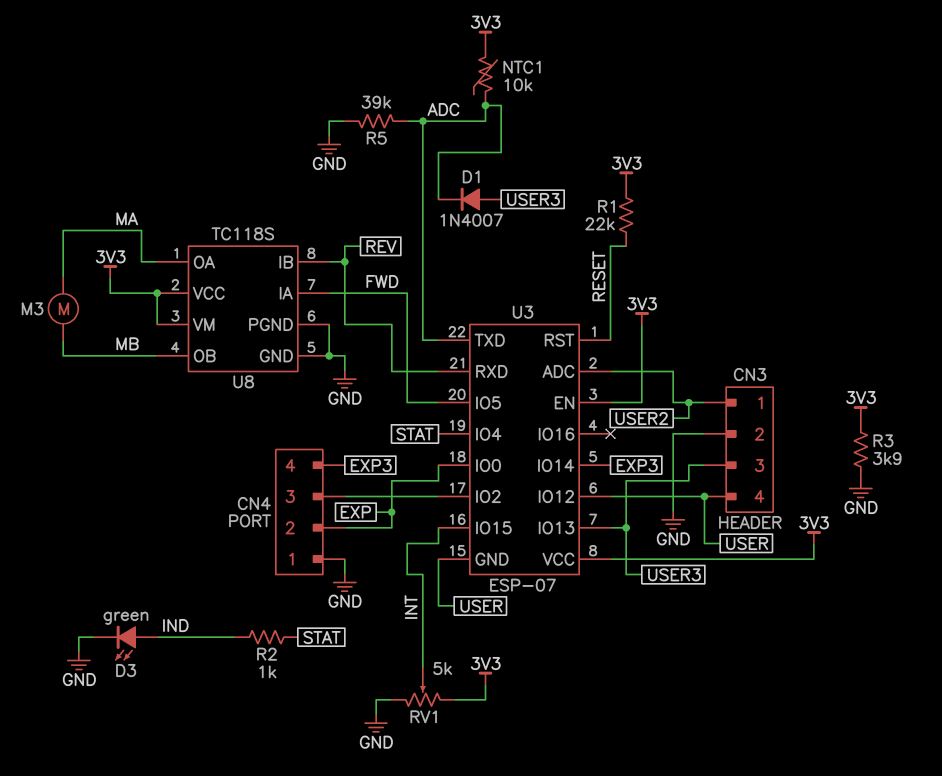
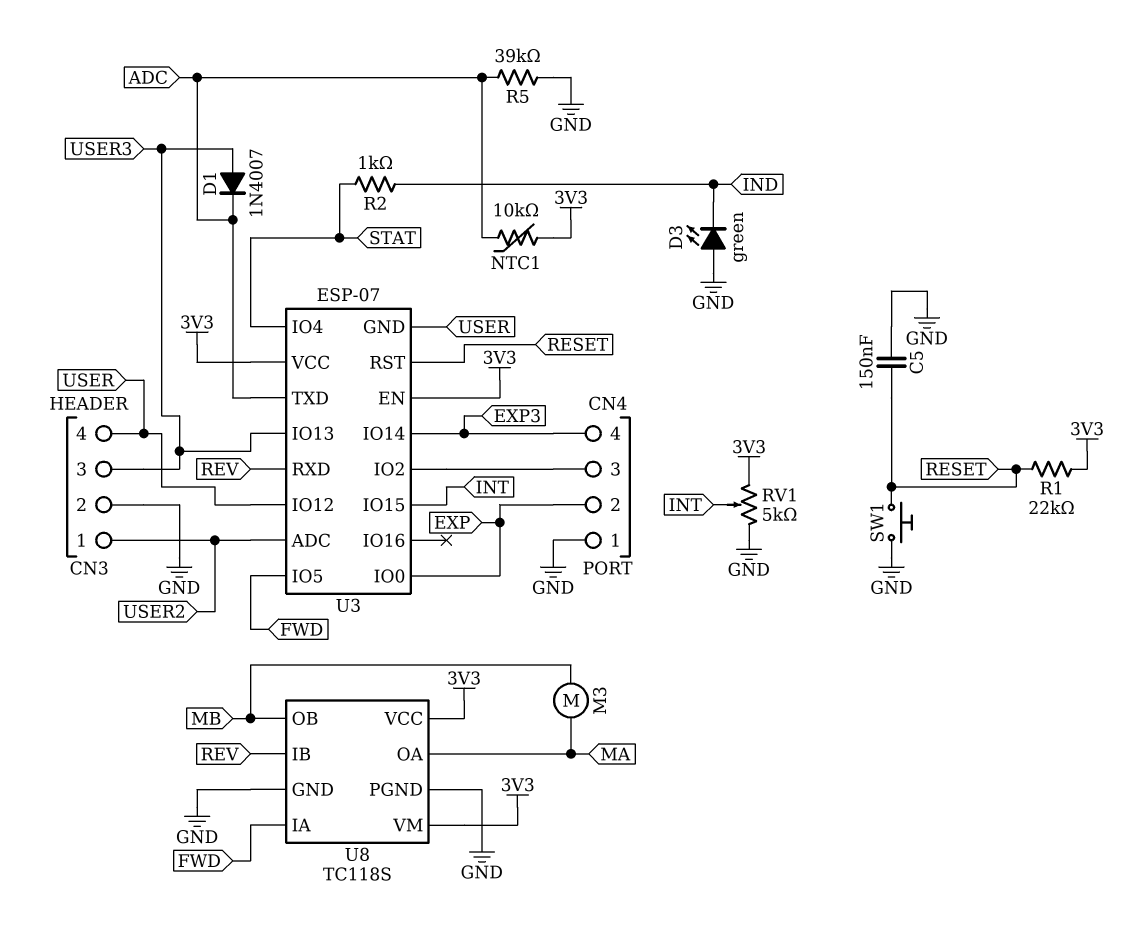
C5: none -> 150nF (GND, RESET)
D3: LED green (A IND, K GND) -> LED green (A GND, K IND)
R3: 3.9k (3V3, GND) -> none
SW1: none -> button (GND, RESET)

